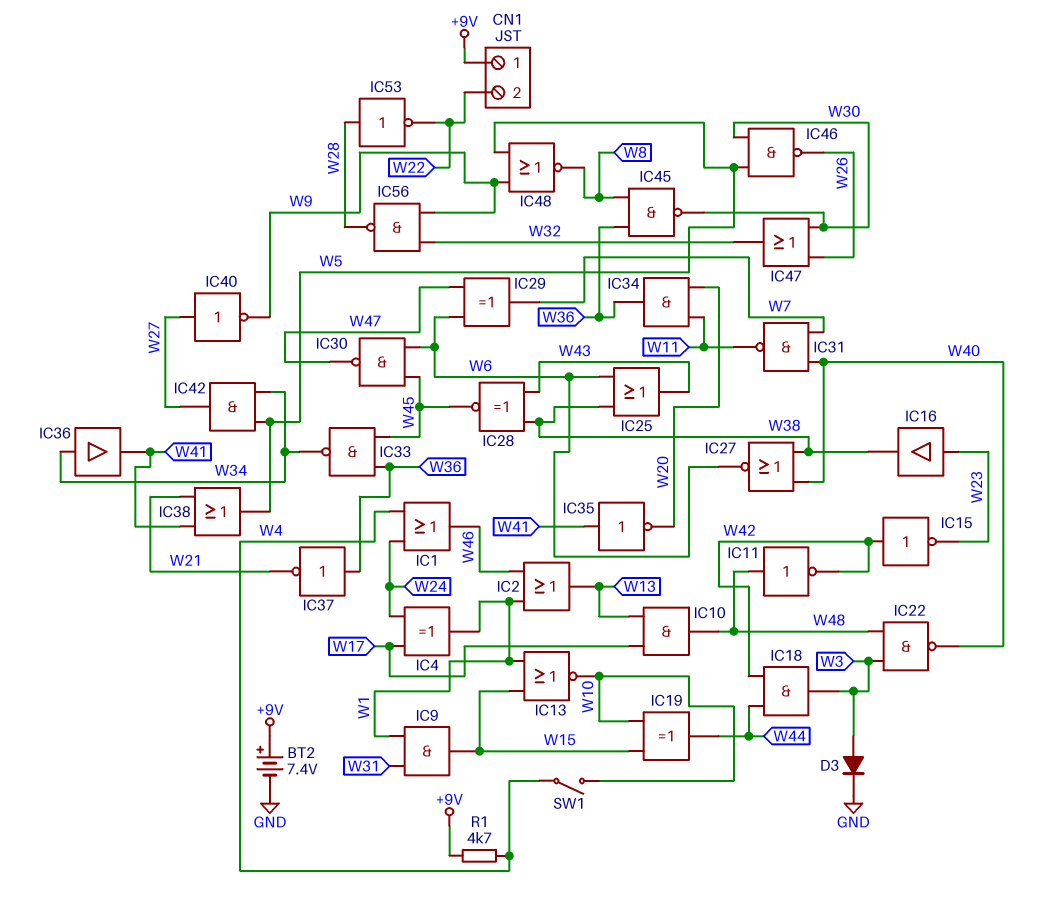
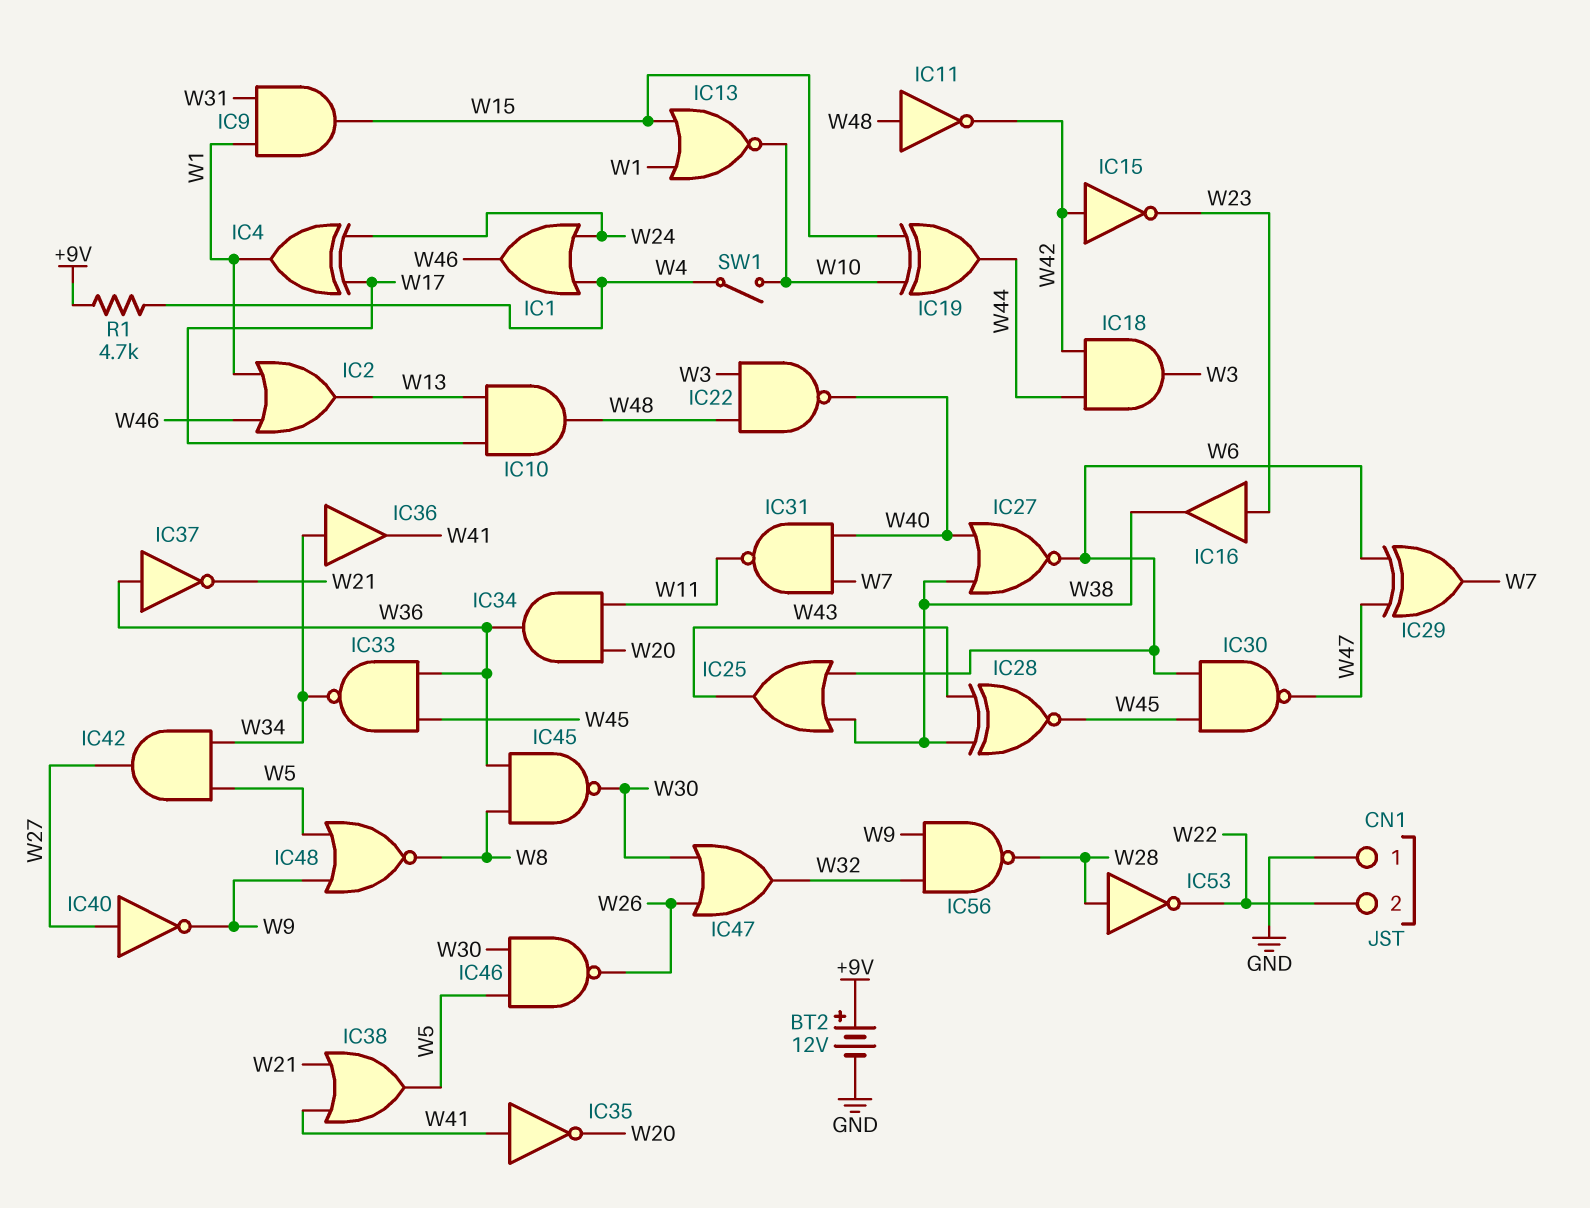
BT2: 7.4V (plus +9V, minus GND) -> 12V (plus +9V, minus GND)
CN1 pin 1: +9V -> GND
D3: diode (A W3, K GND) -> none

